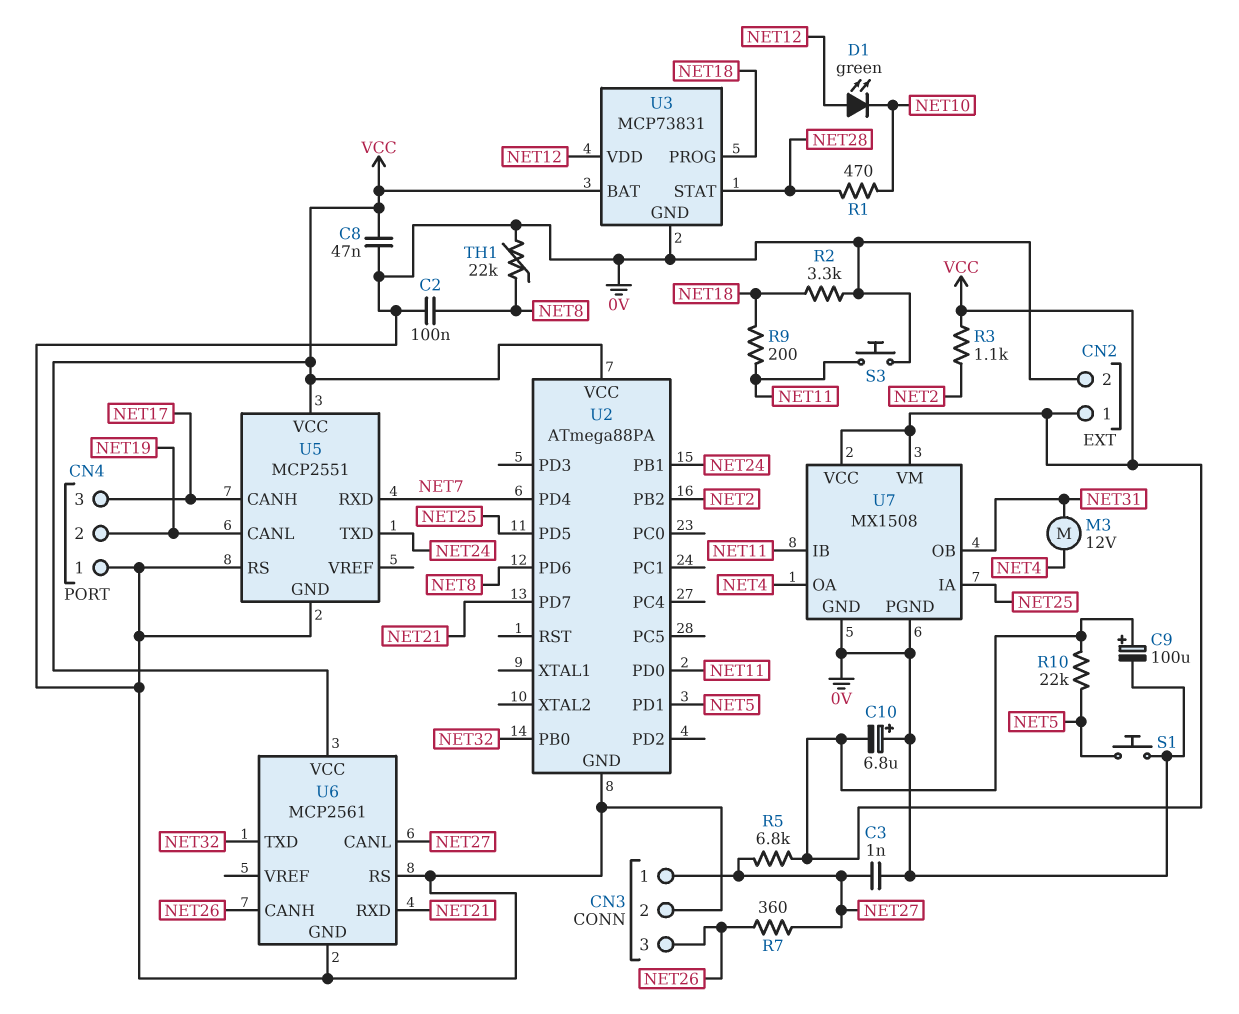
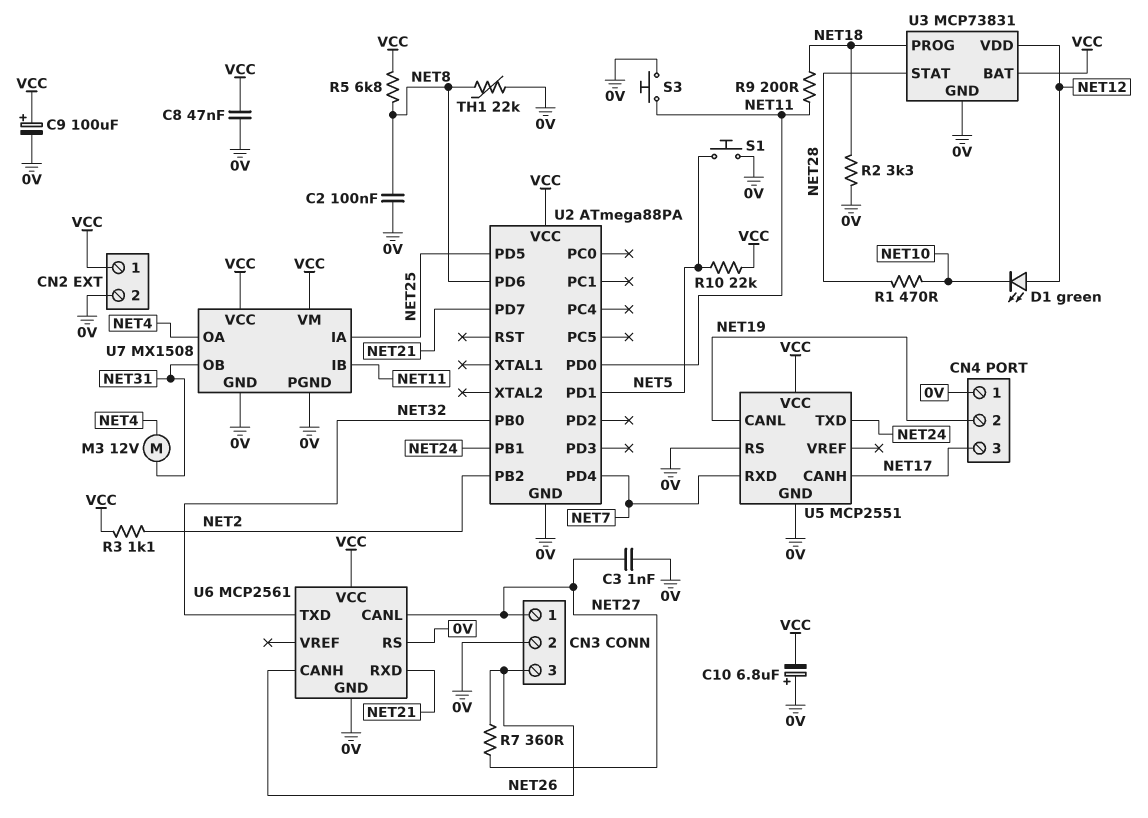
R5: 6.8k (NET27, VCC) -> 6.8k (NET8, VCC)

